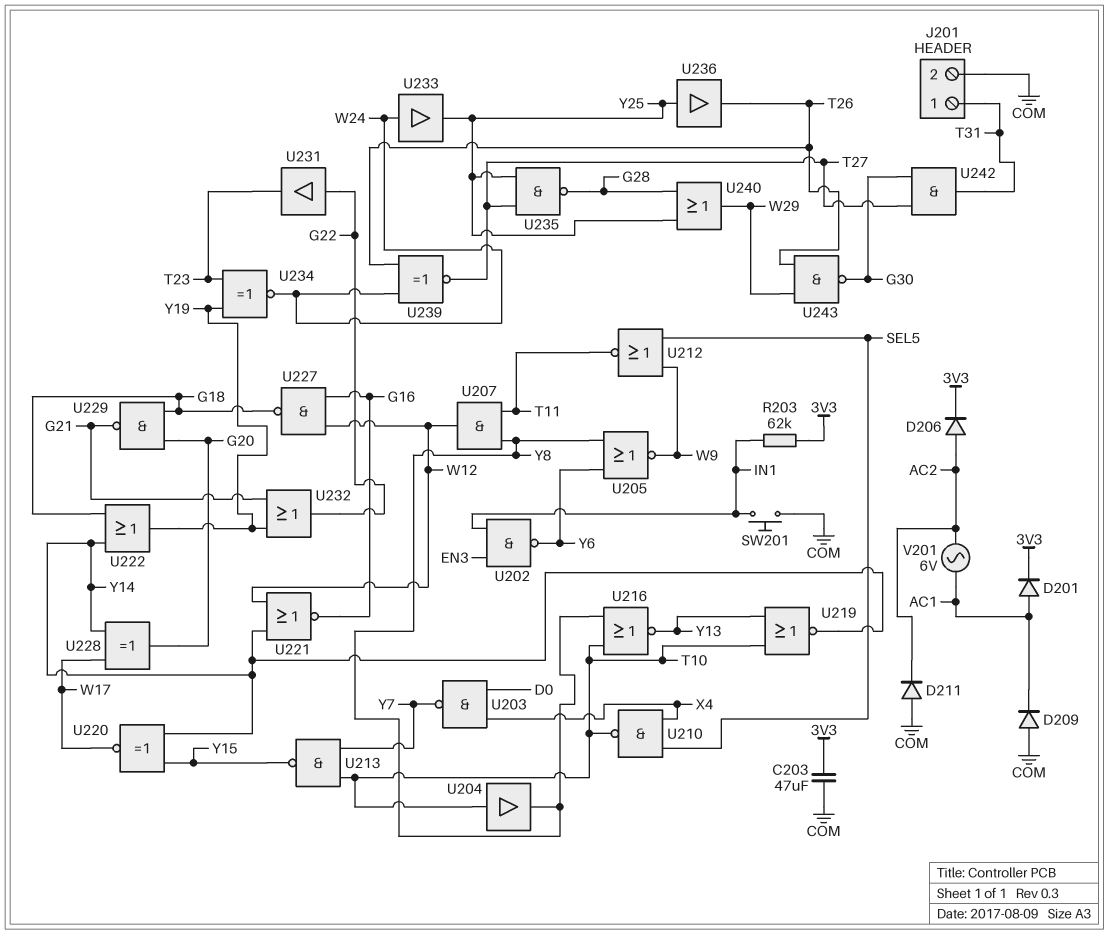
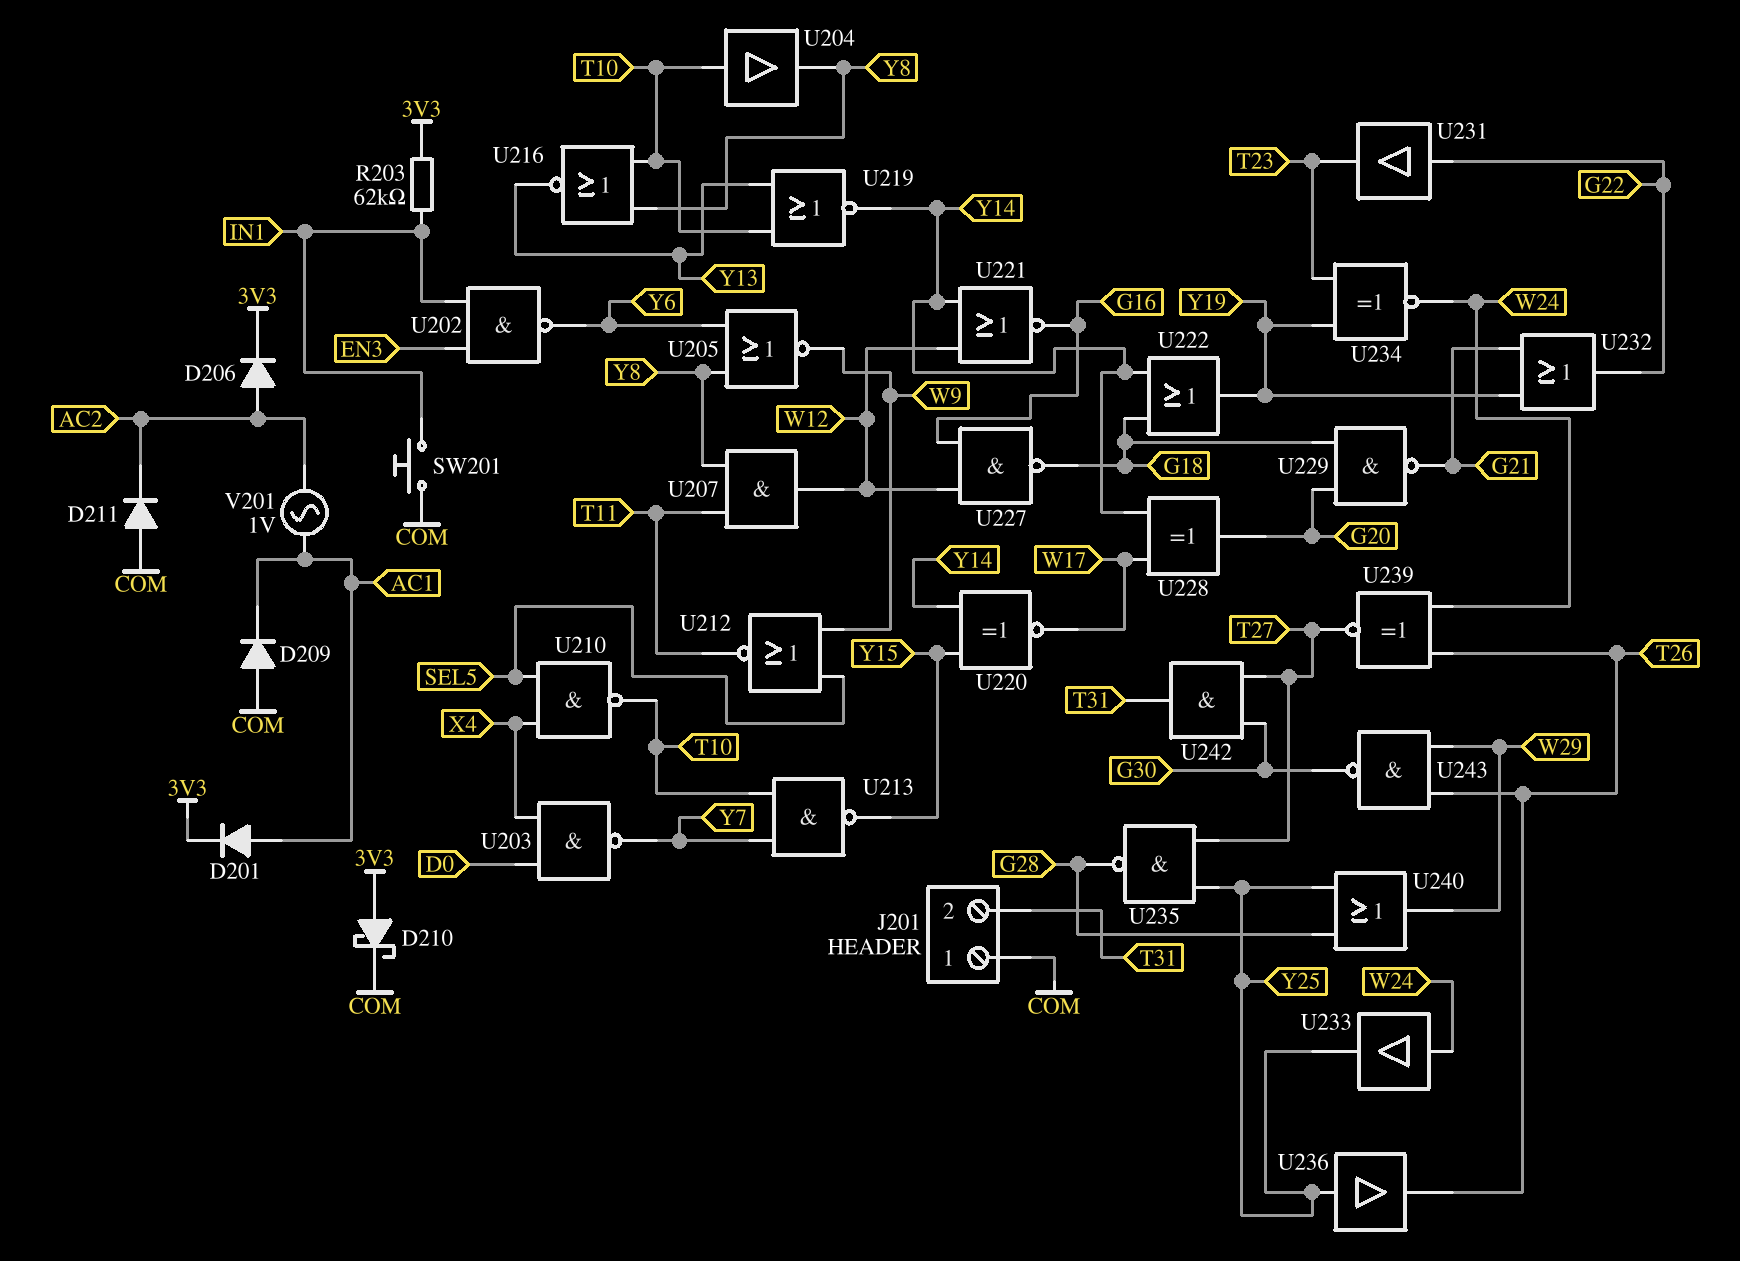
C203: 47uF (3V3, COM) -> none
D210: none -> schottky (A 3V3, K COM)
J201 pin 1: T31 -> COM
J201 pin 2: COM -> T31
V201: AC 6V (AC1, AC2) -> AC 1V (AC1, AC2)

